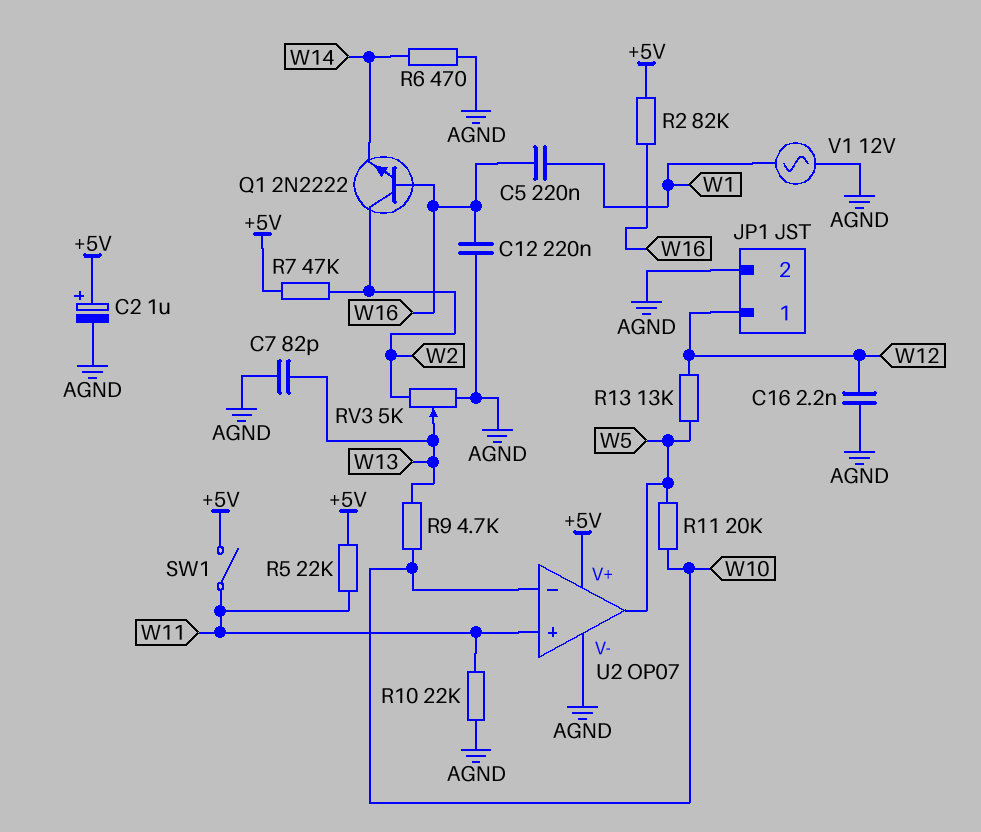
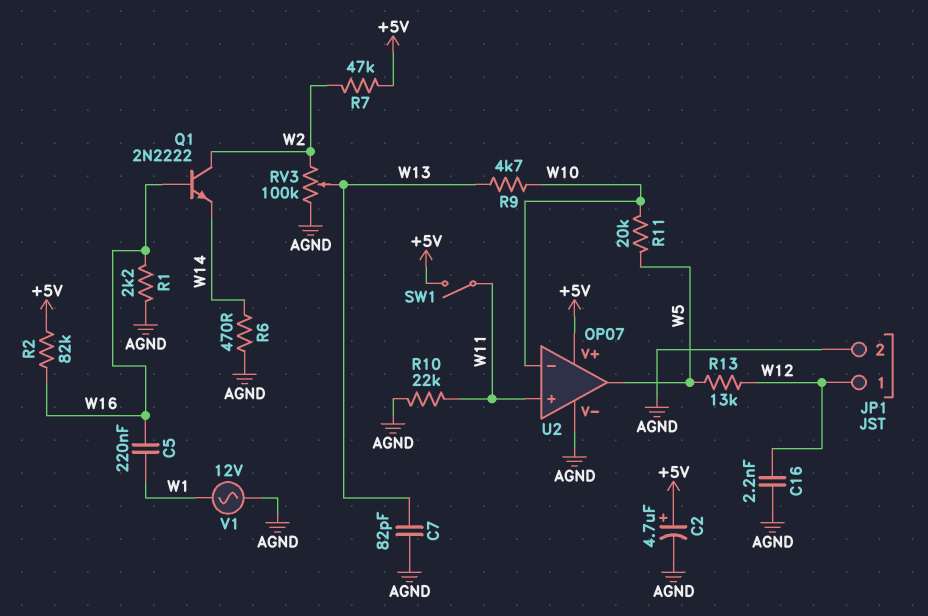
C2: 1uF (plus +5V, minus AGND) -> 4.7uF (plus +5V, minus AGND)
C12: 220nF (AGND, W16) -> none
R1: none -> 2.2k (AGND, W16)
R5: 22k (+5V, W11) -> none
RV3: 5k (AGND, W2, wiper W13) -> 100k (AGND, W2, wiper W13)

